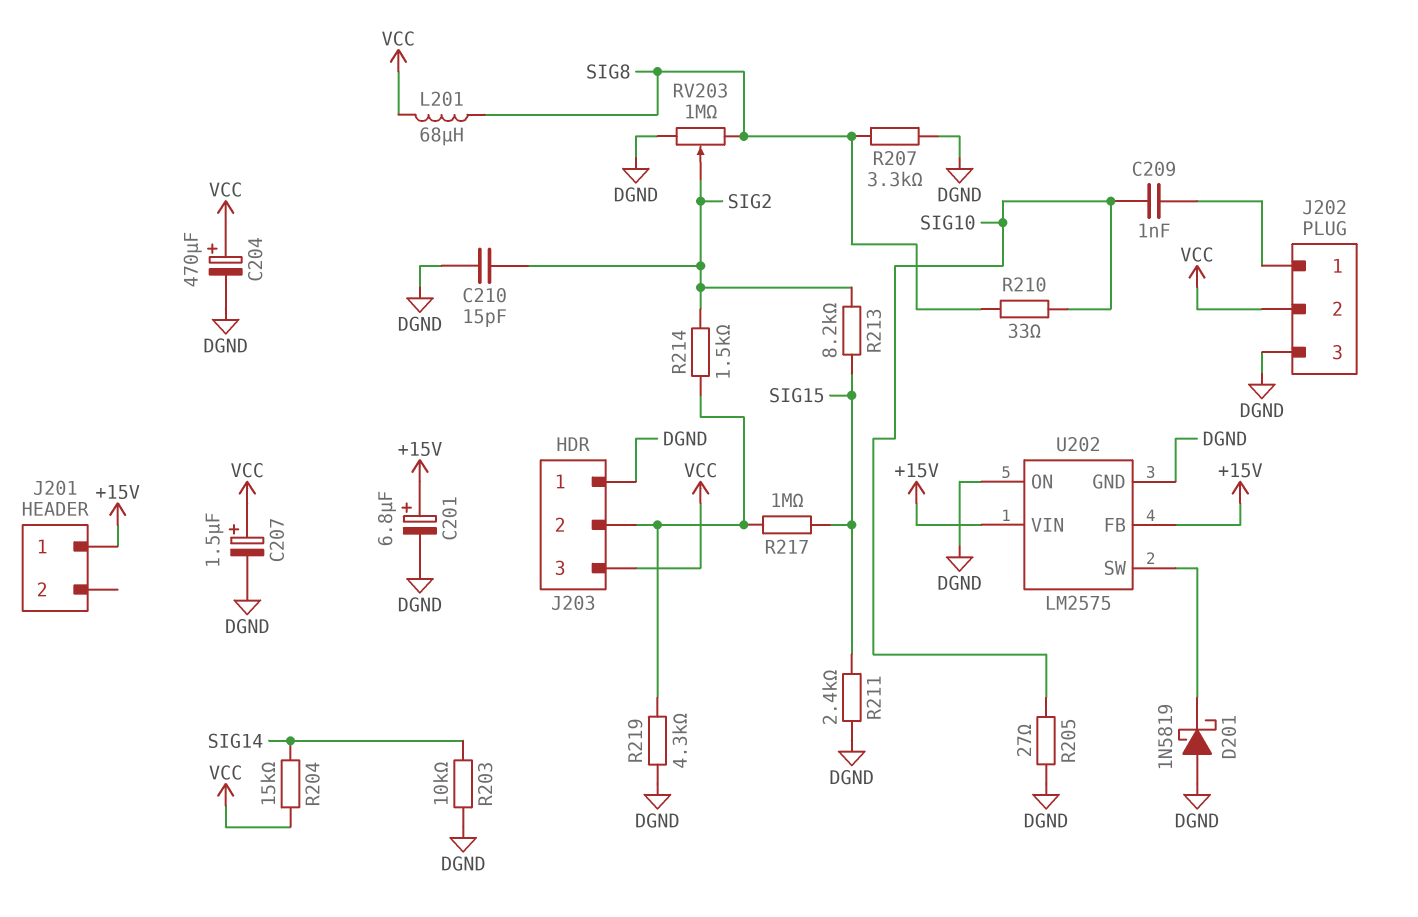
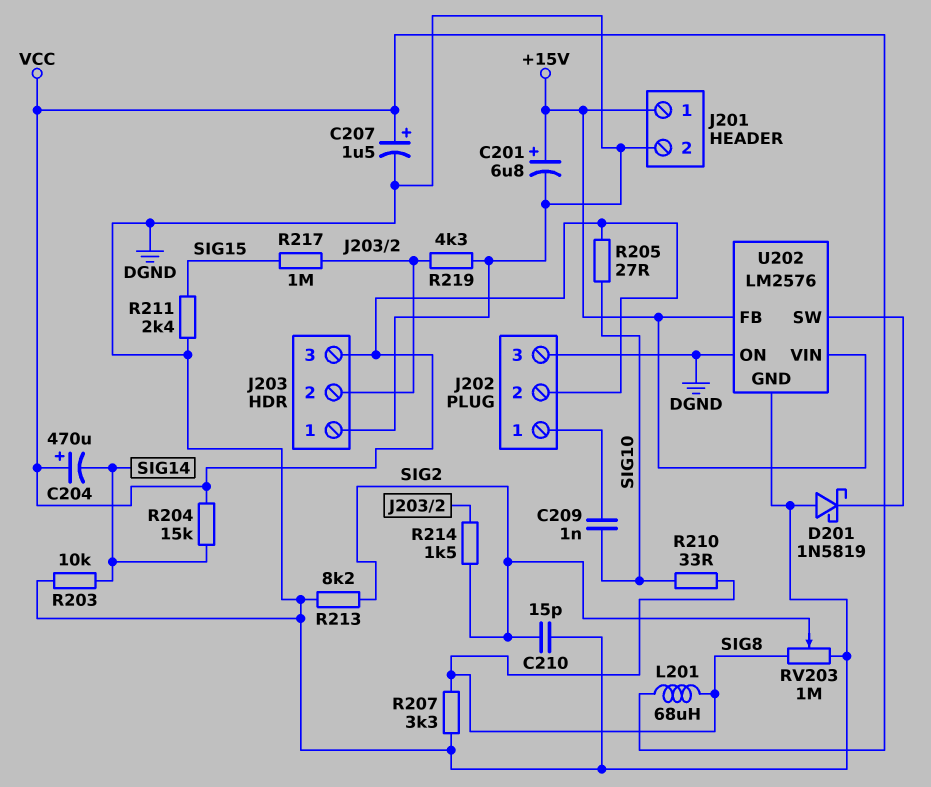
C204: 470uF (plus VCC, minus DGND) -> 470uF (plus VCC, minus SIG14)
J201 pin 2: none -> DGND
R205: 27 (DGND, SIG10) -> 27 (SIG10, VCC)
R213: 8.2k (SIG2, SIG15) -> 8.2k (DGND, SIG2)
U202: LM2575 -> LM2576

